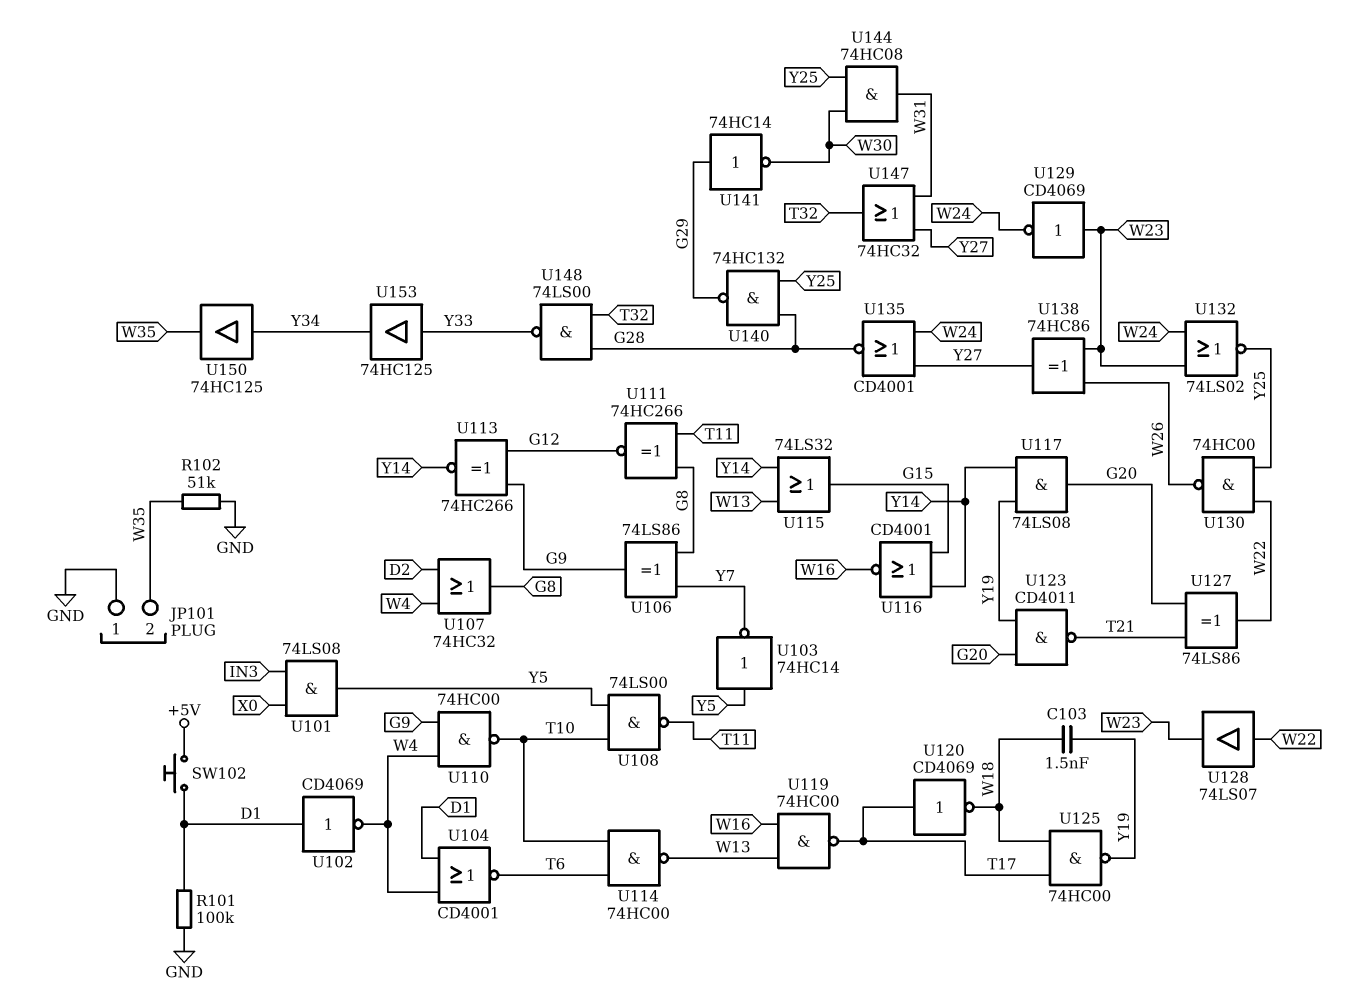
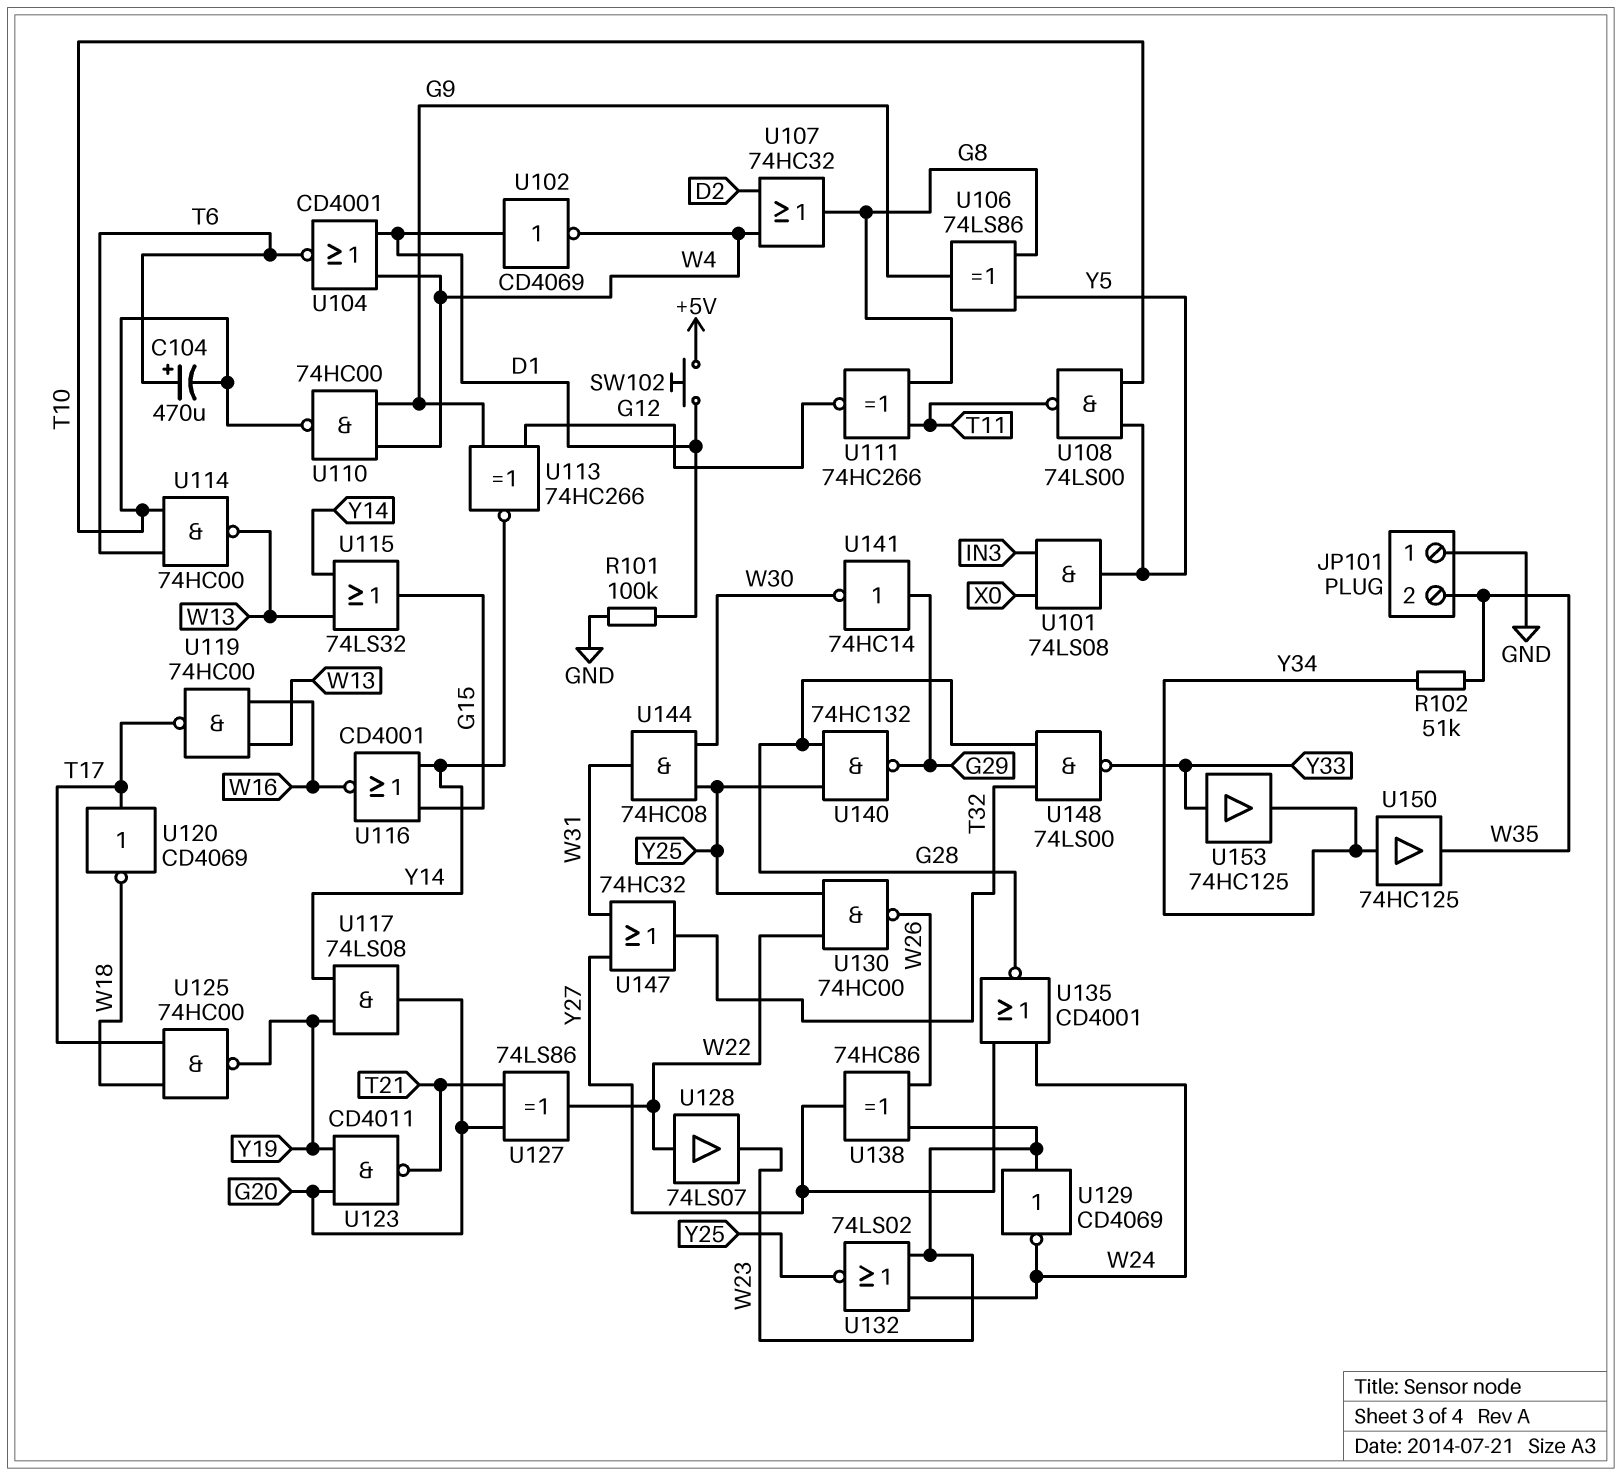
C103: 1.5nF (W18, Y19) -> none
C104: none -> 470uF (plus T6, minus T10)
R102: 51k (GND, W35) -> 51k (W35, Y34)
U103: NOT 74HC14 (in Y5, out Y7) -> none
U106: XOR 74LS86 (in G8, in Y7, out G9) -> XOR 74LS86 (in G8, in Y5, out G9)

